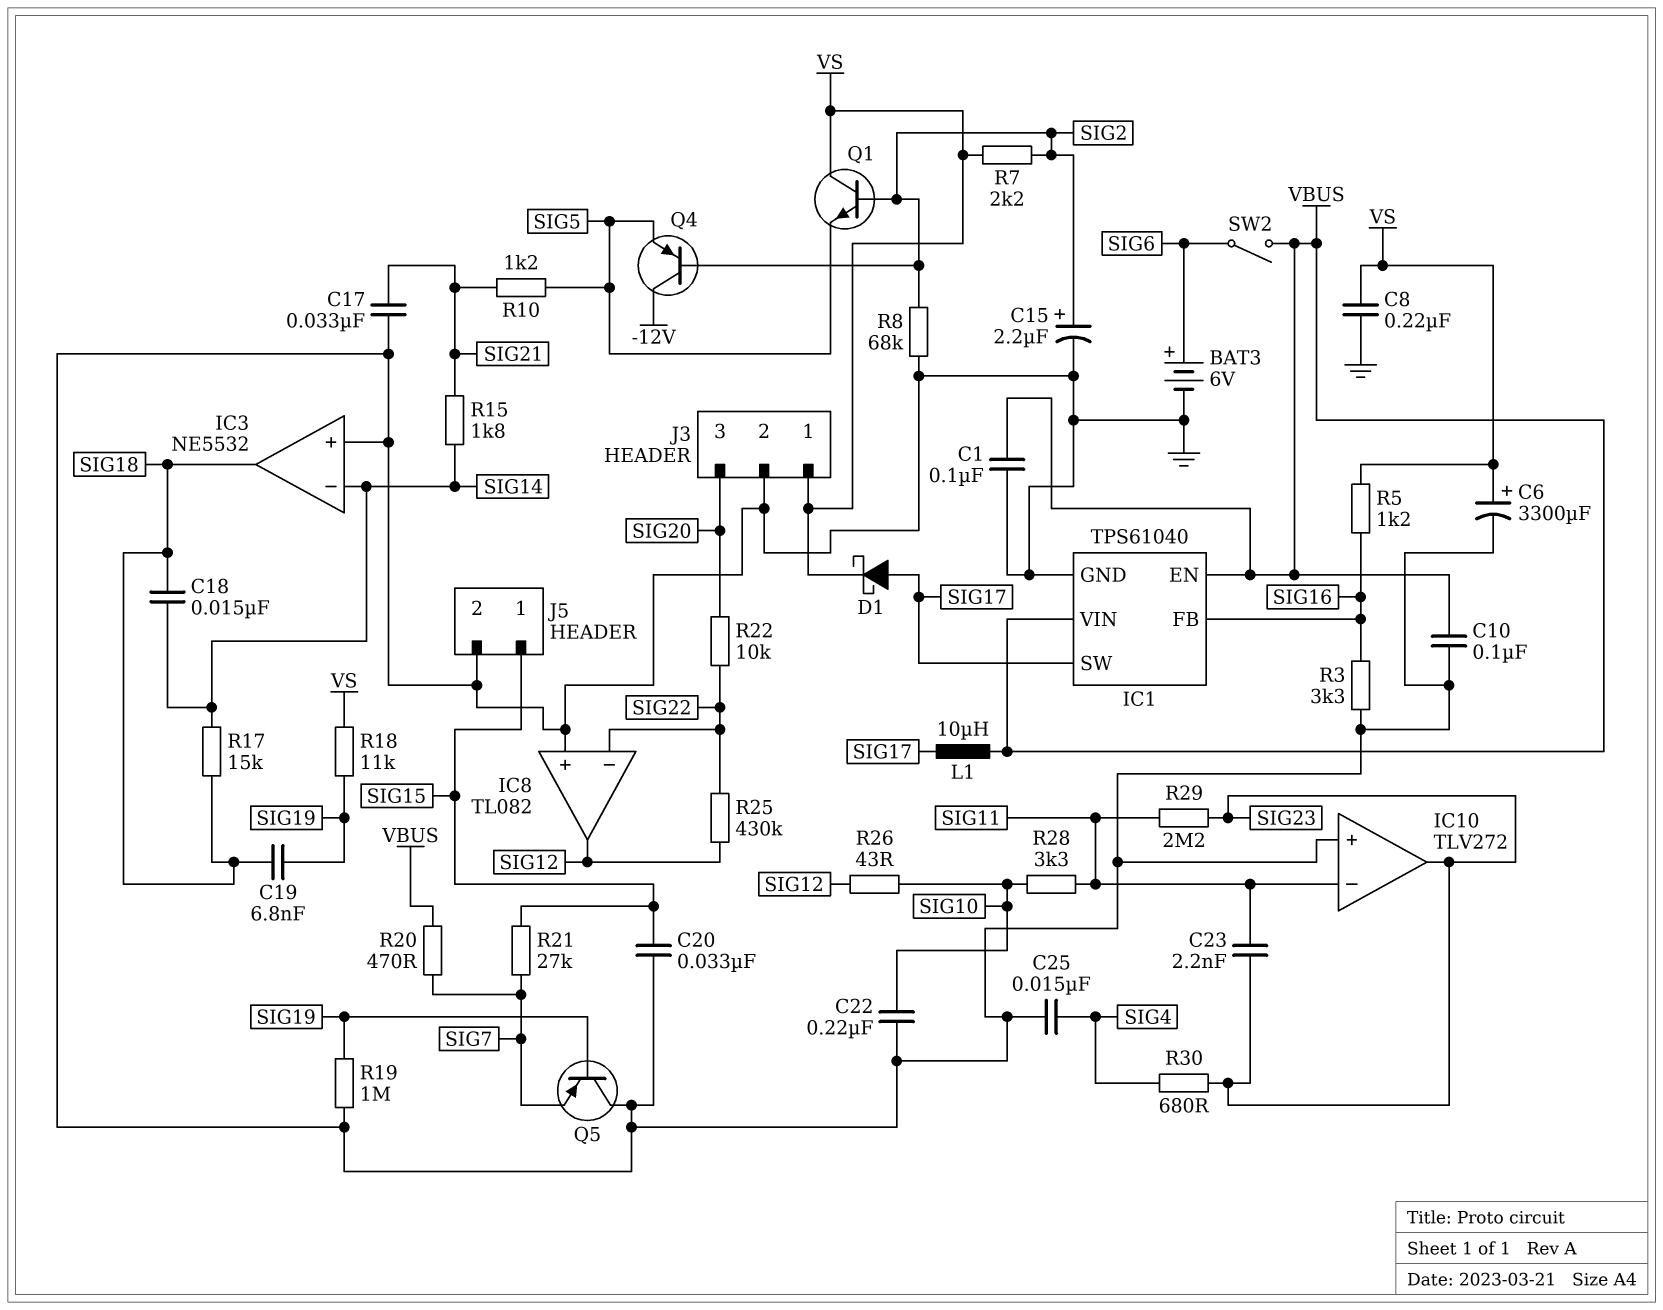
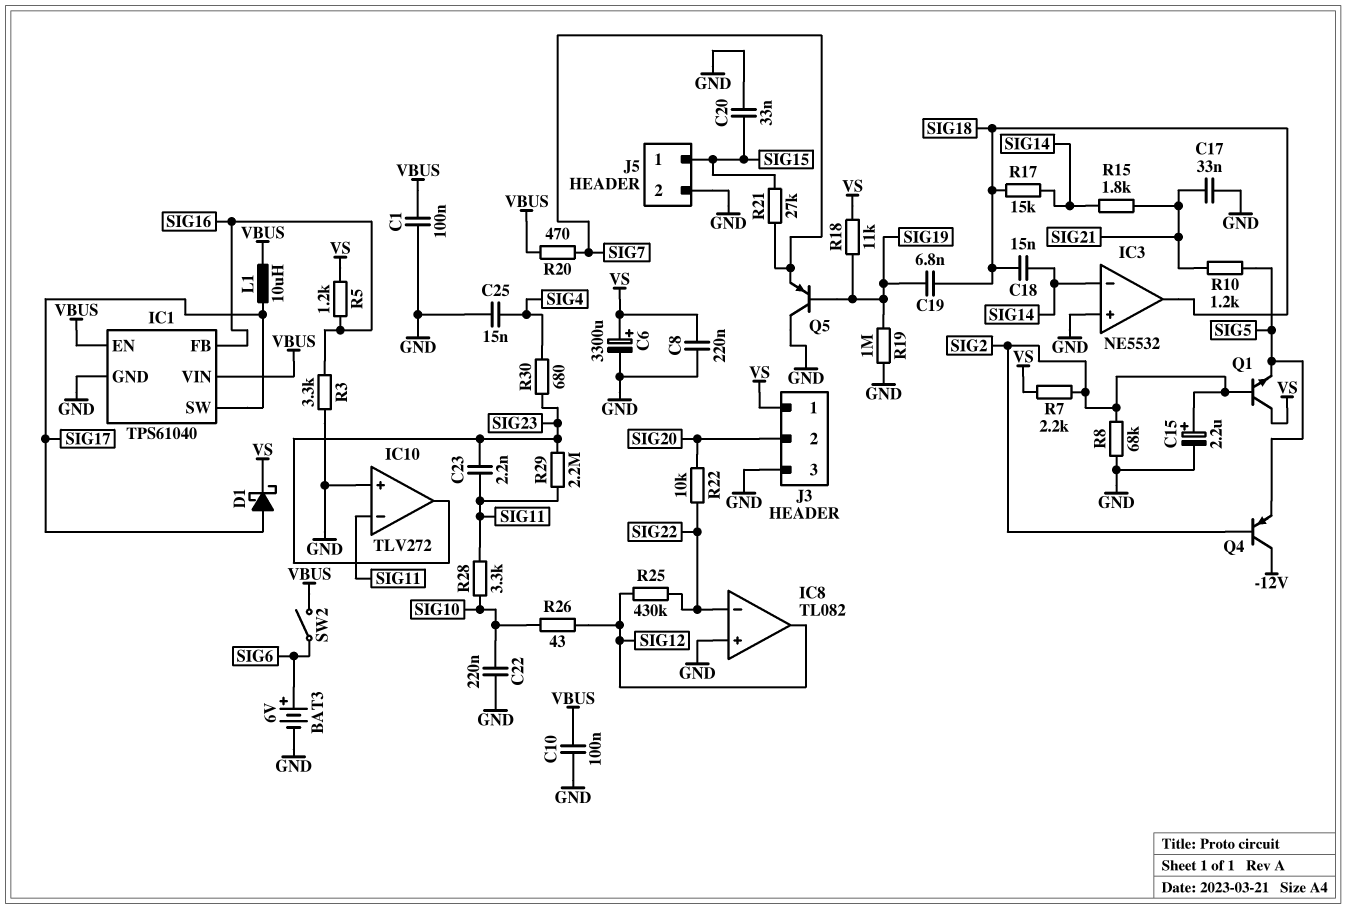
J3 pin 2: GND -> SIG20
J3 pin 3: SIG20 -> GND

